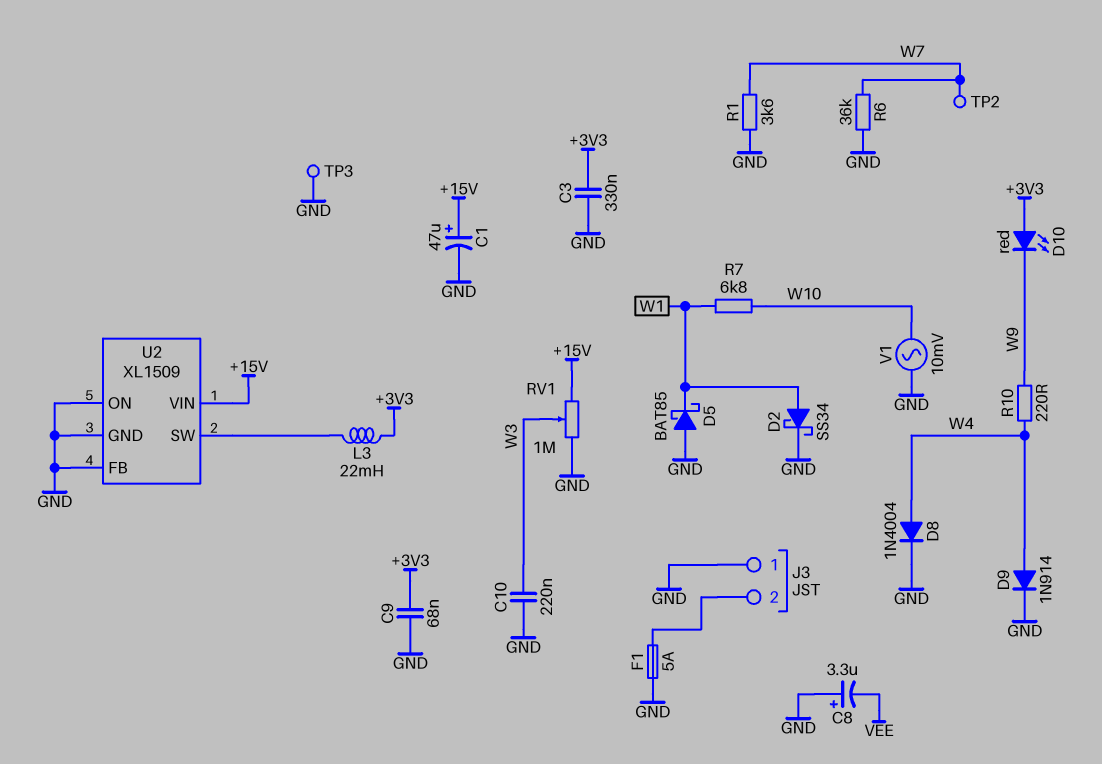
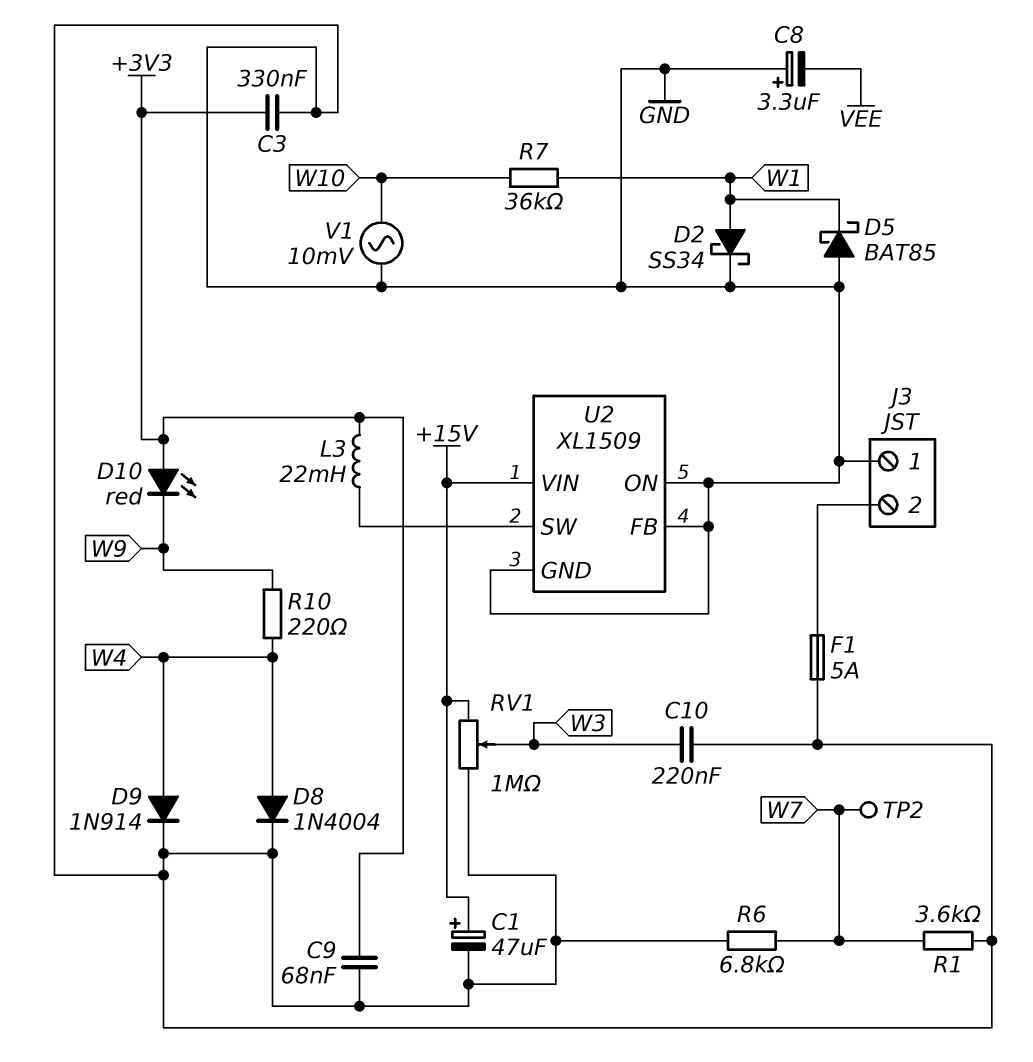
R6: 36k (GND, W7) -> 6.8k (GND, W7)
R7: 6.8k (W1, W10) -> 36k (W1, W10)
TP3: test point (GND) -> none

